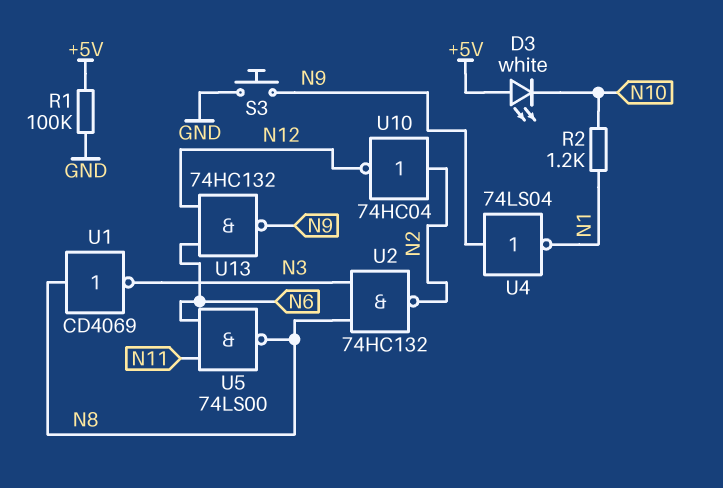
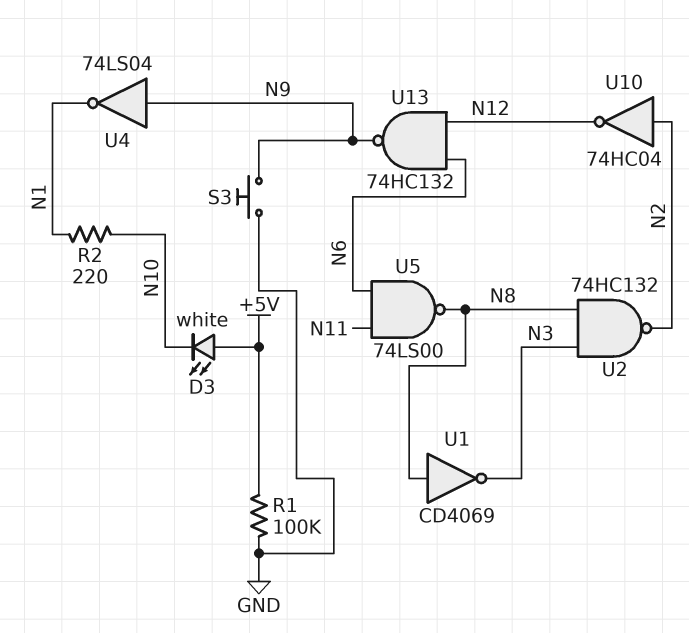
R2: 1.2k (N1, N10) -> 220 (N1, N10)

